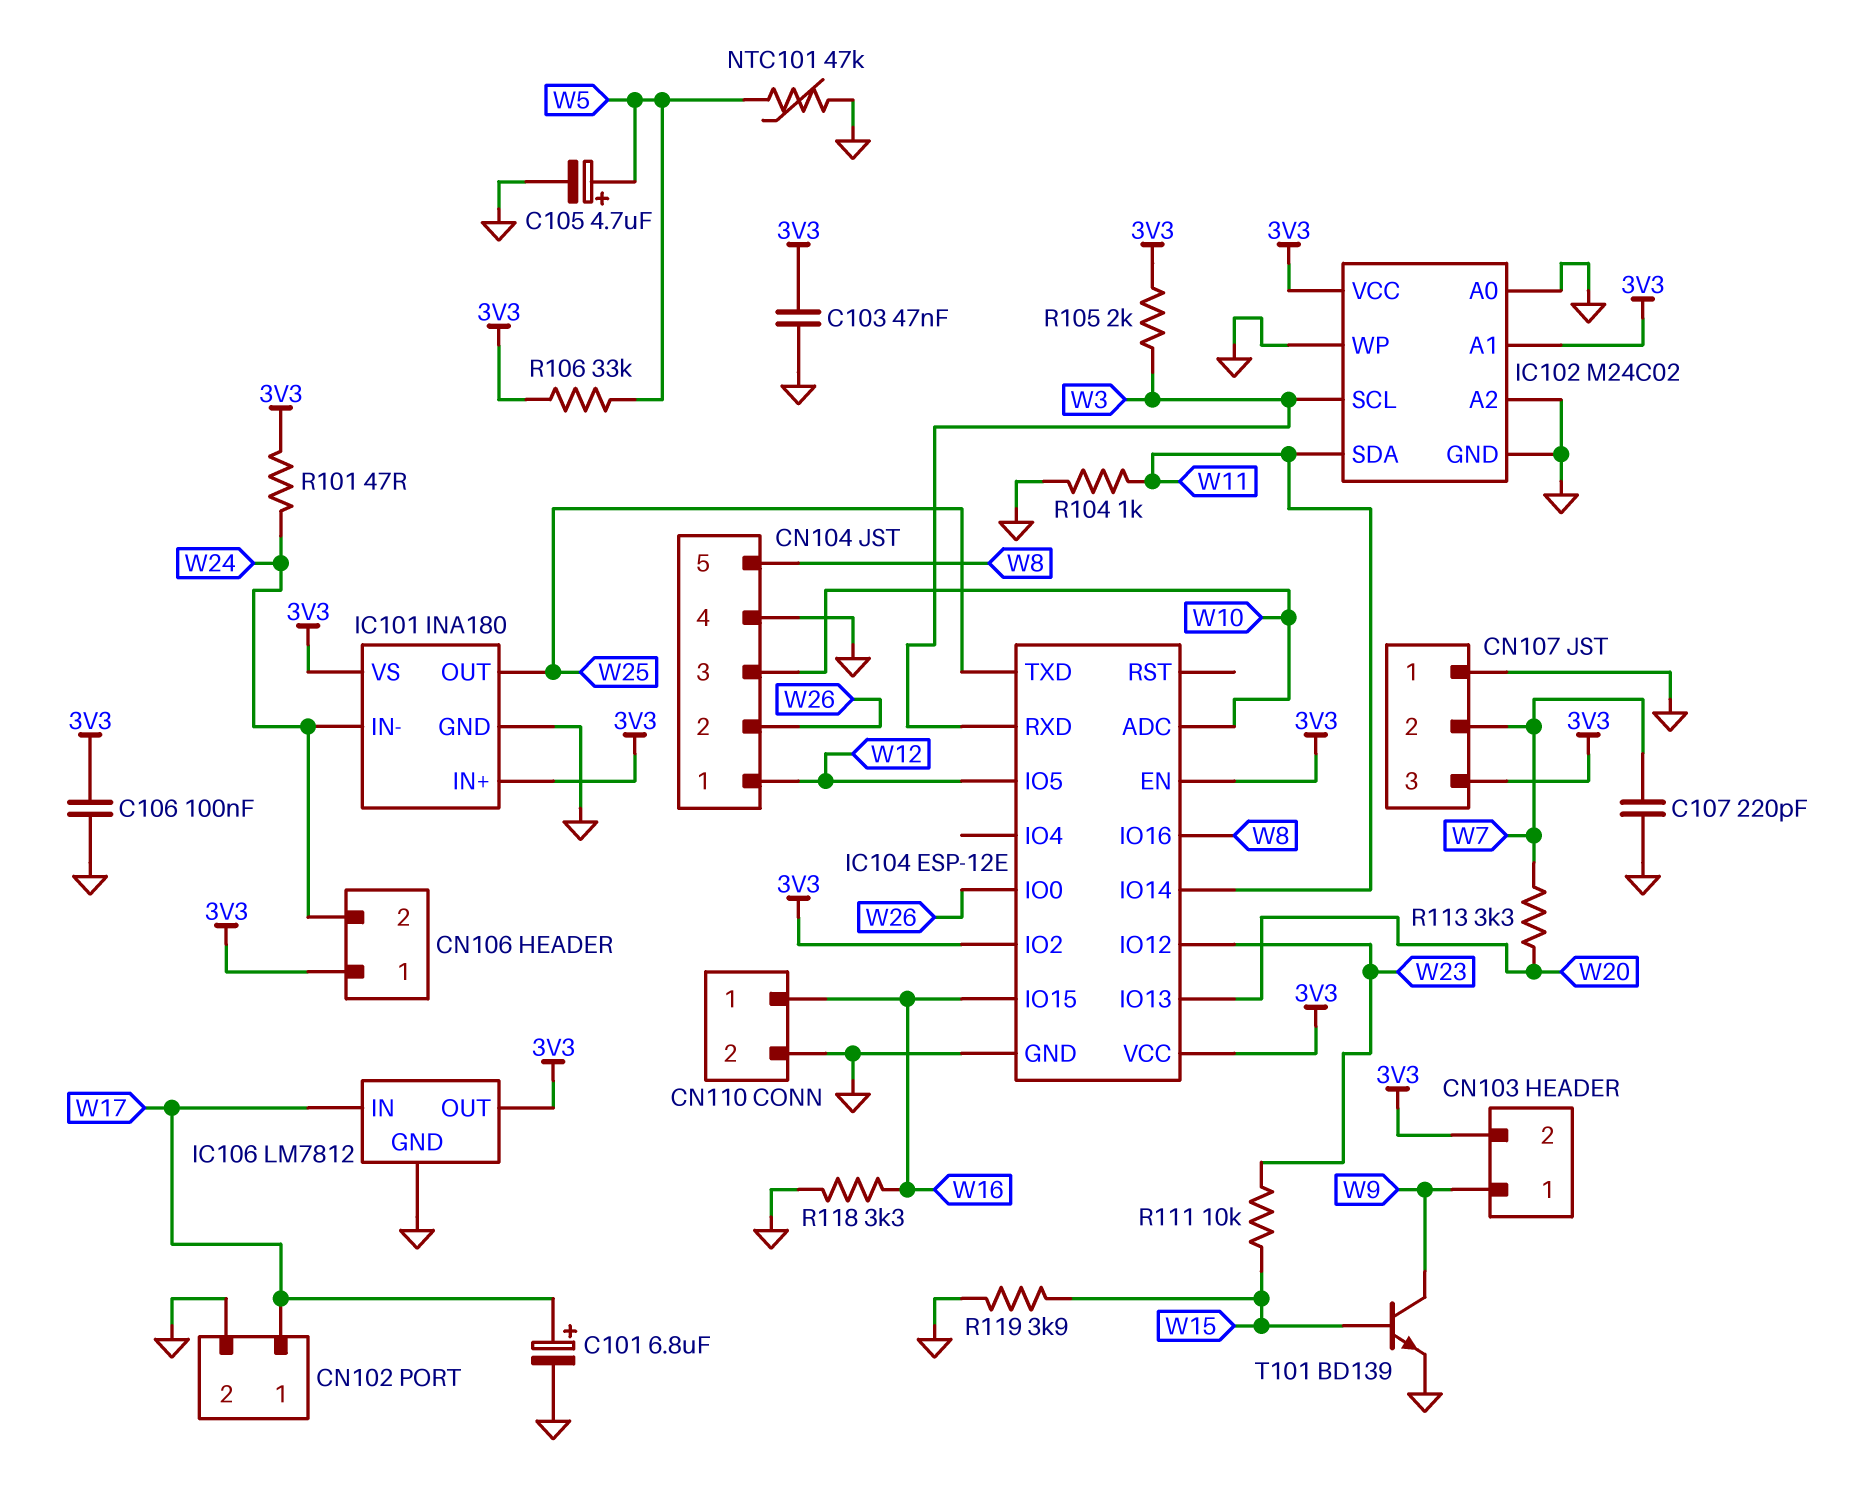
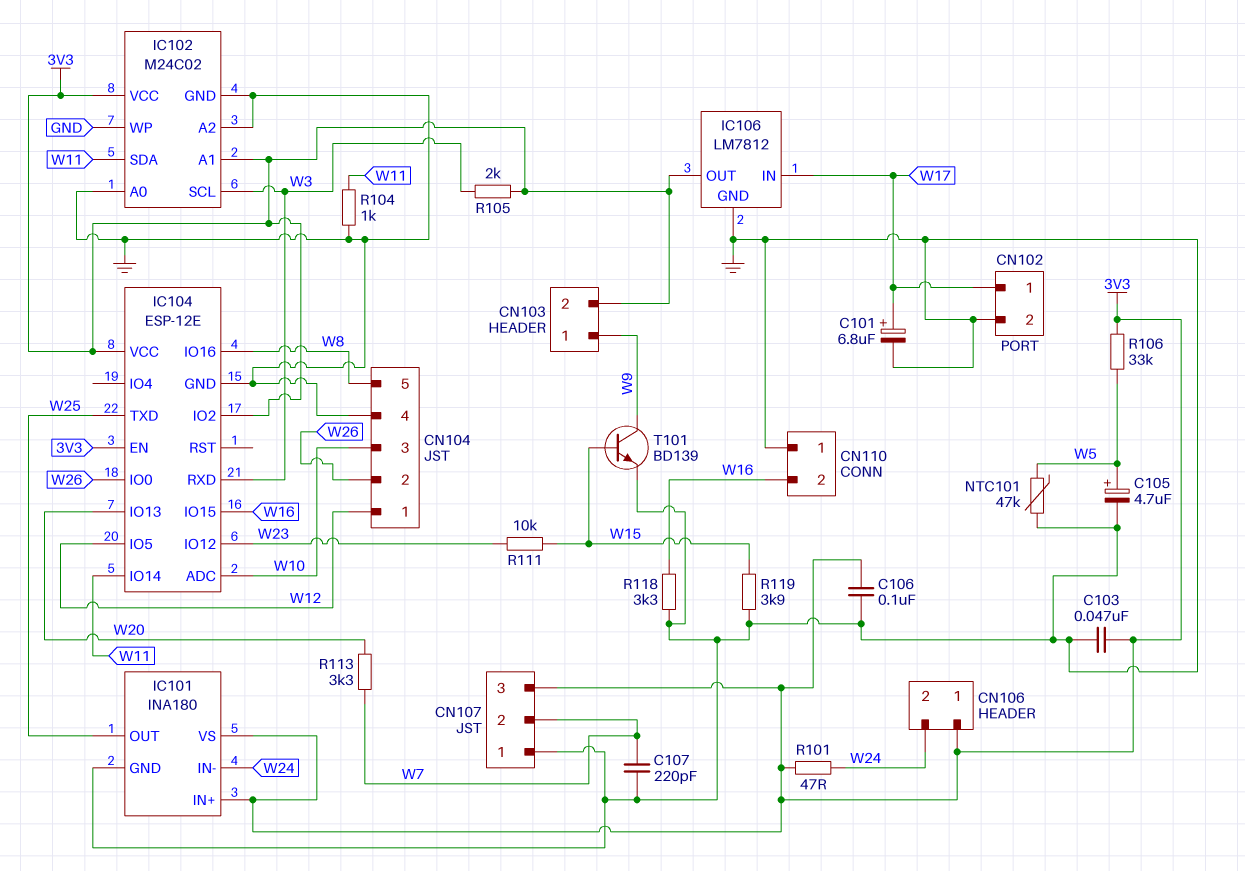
CN110 pin 1: W16 -> GND
CN110 pin 2: GND -> W16

